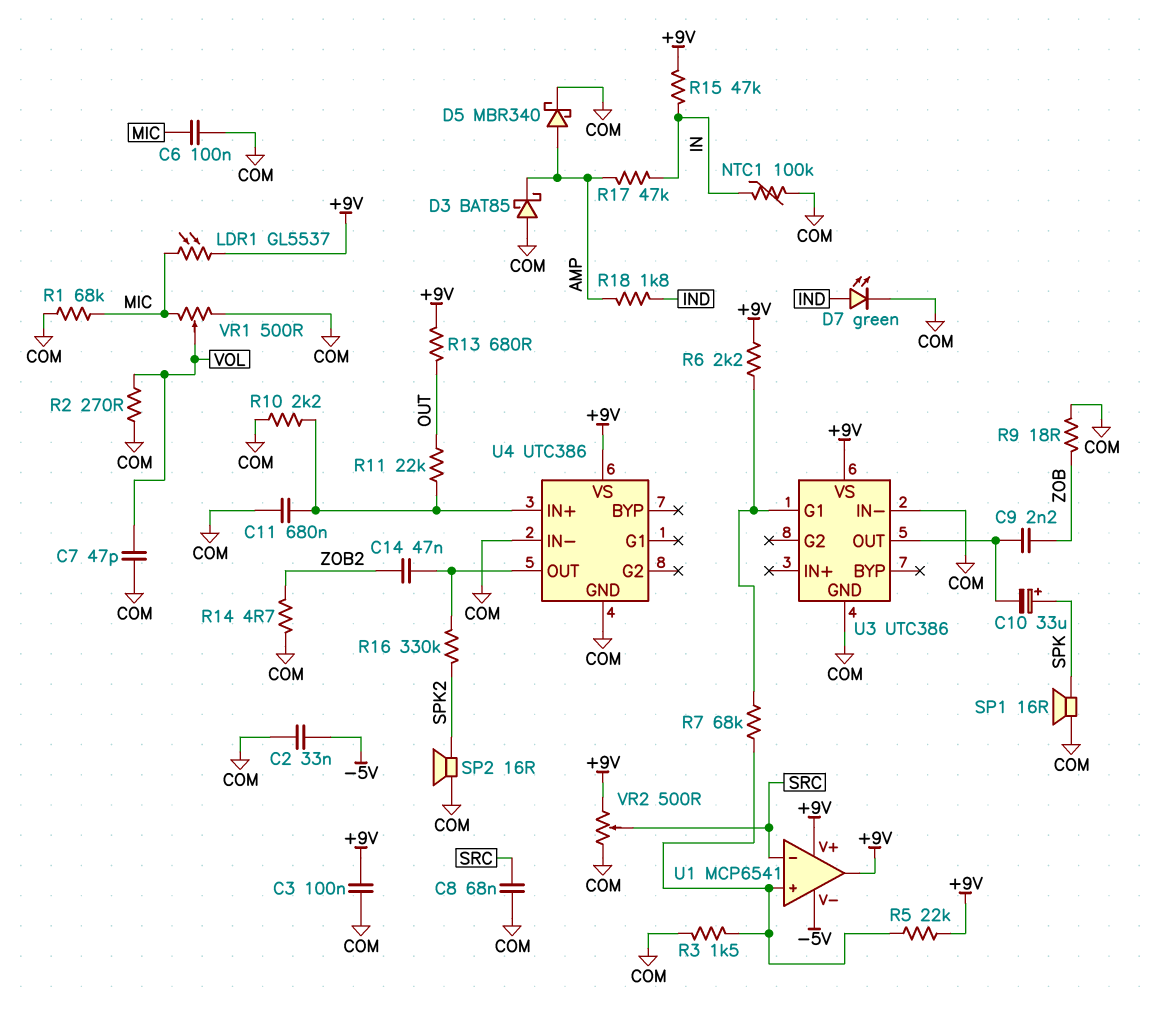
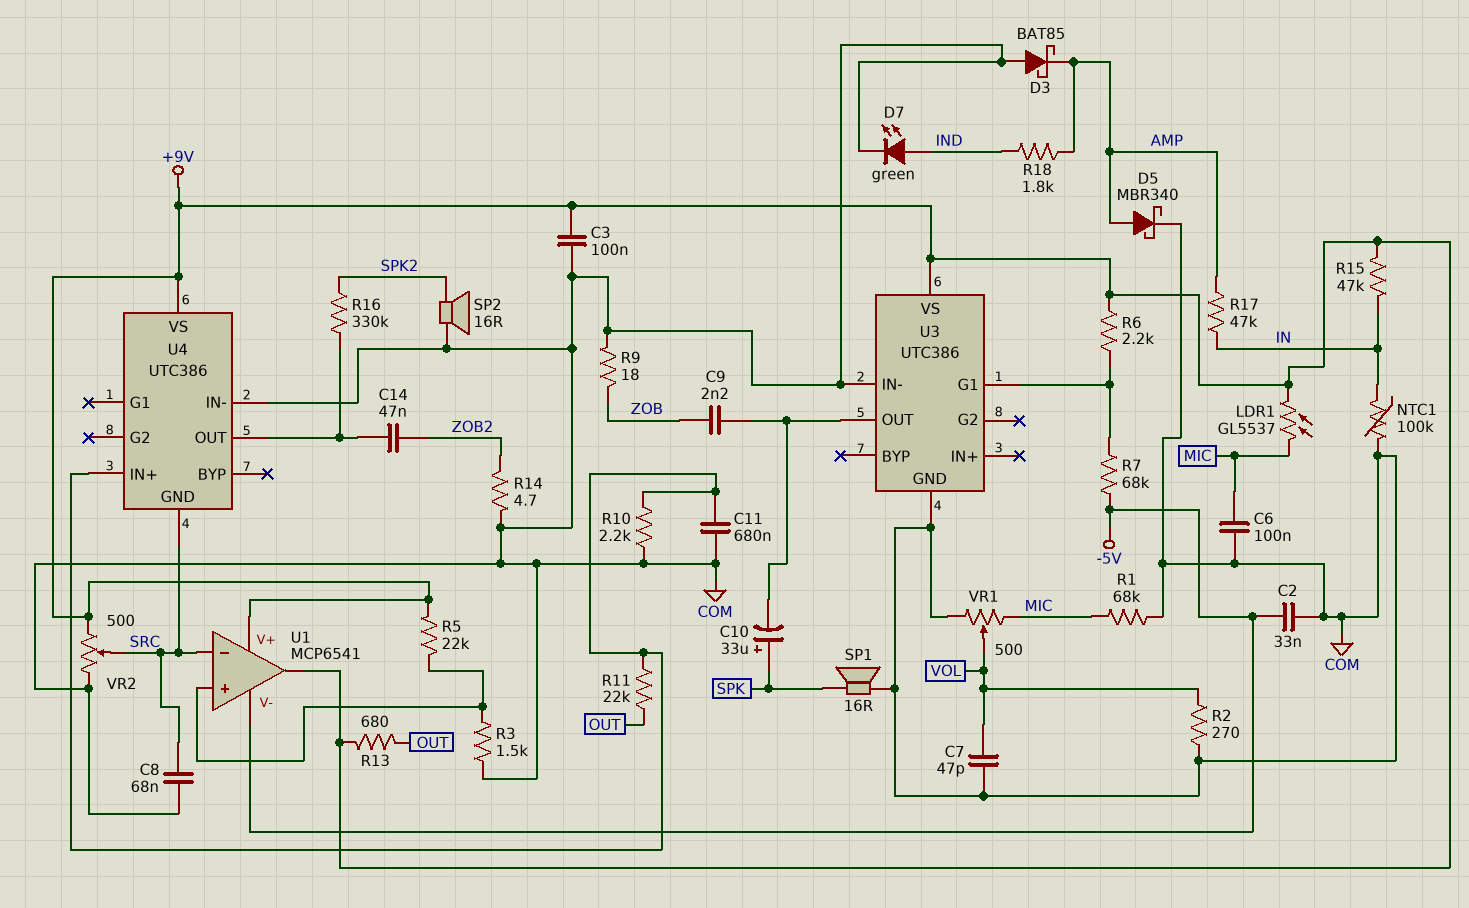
R7: 68k (U1/in+, U3/G1) -> 68k (-5V, U3/G1)
U4 pin GND: COM -> SRC

